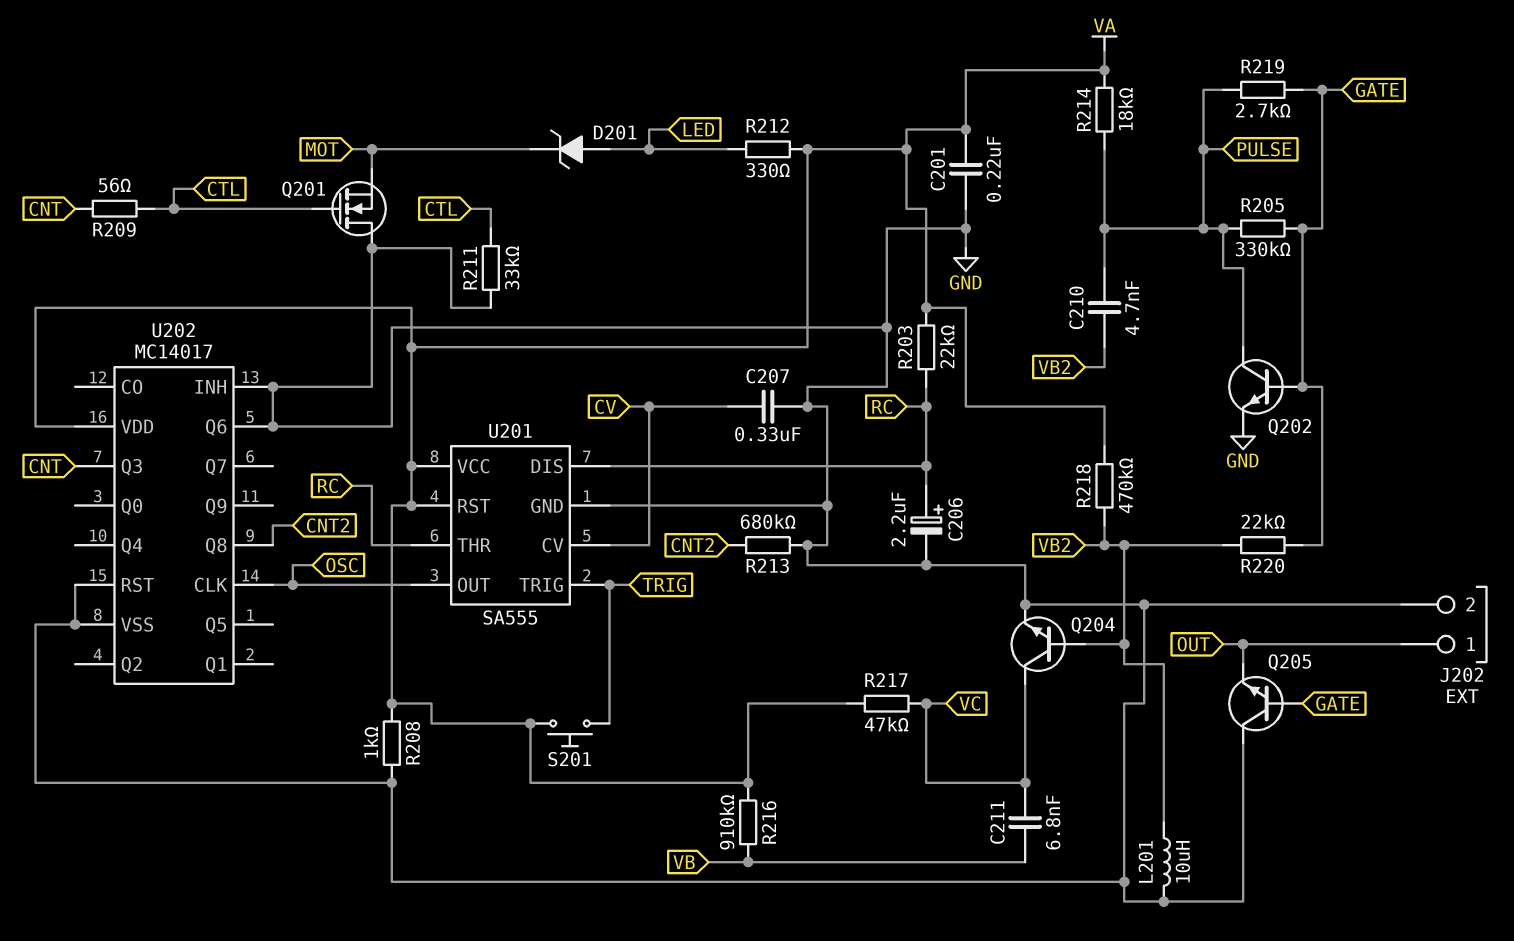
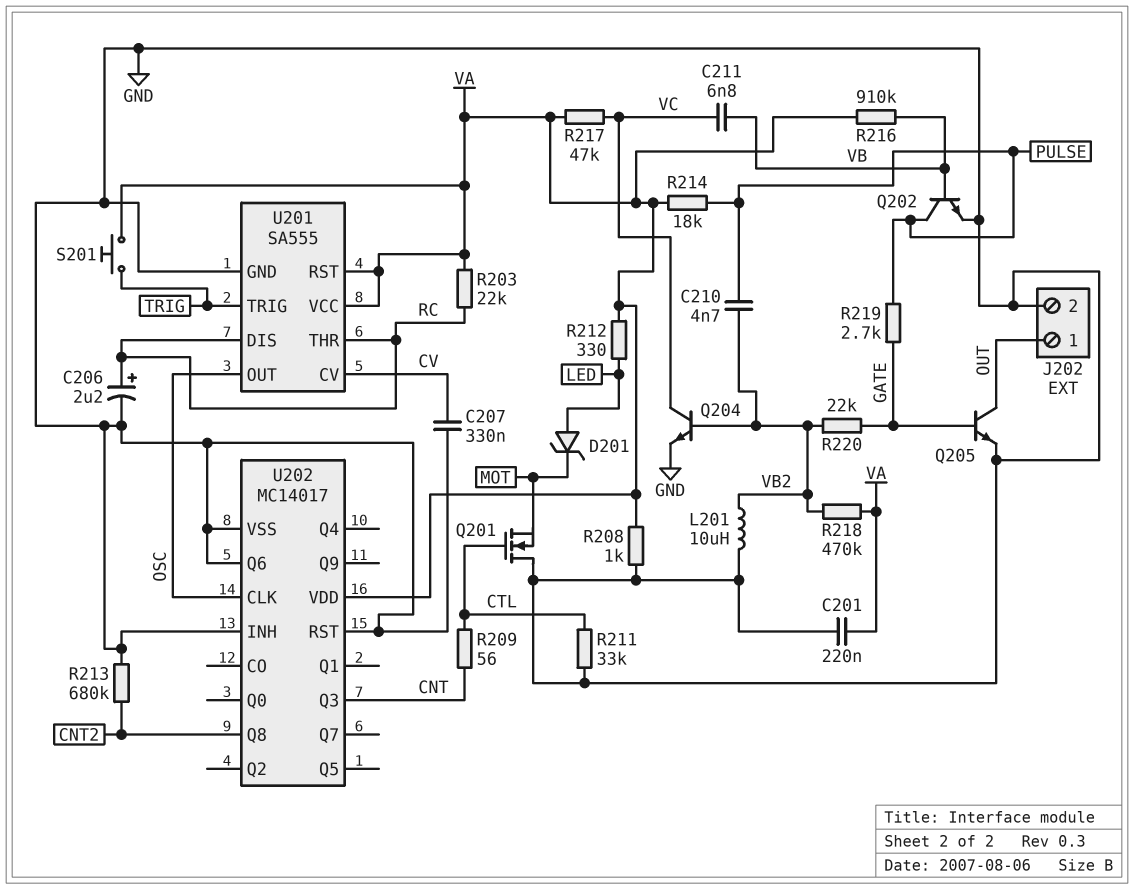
Q202: NPN (B GATE, C PULSE, E GND) -> NPN (B VB, C PULSE, E GND)
Q205: NPN (B GATE, C GND, E OUT) -> NPN (B GATE, C OUT, E GND)
R205: 330k (GATE, PULSE) -> none

